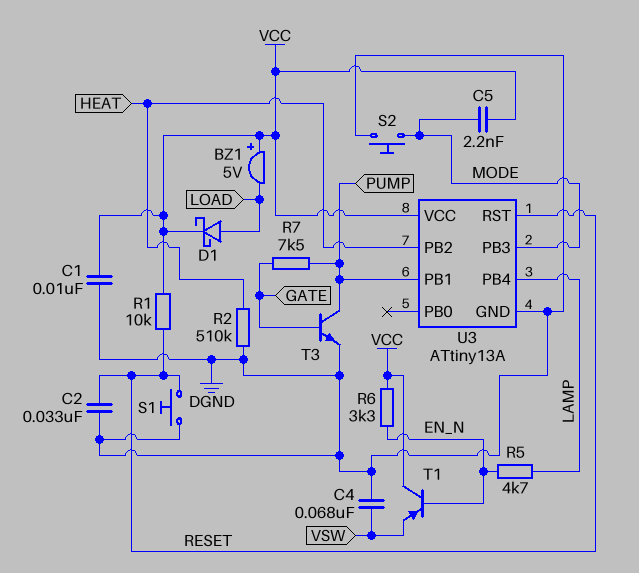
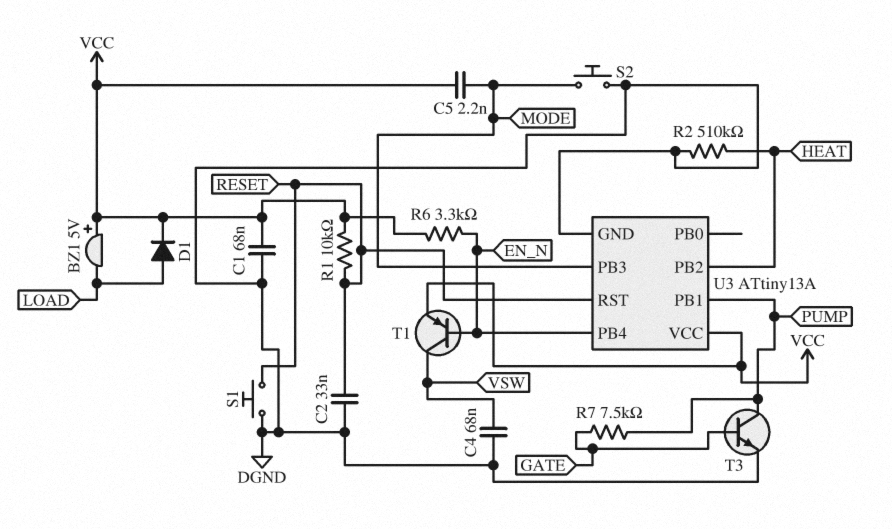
C1: 10nF (DGND, VCC) -> 68nF (DGND, VCC)
D1: schottky (A LOAD, K VCC) -> diode (A LOAD, K VCC)
R5: 4.7k (EN_N, LAMP) -> none
T1: PNP (B EN_N, C VCC, E VSW) -> PNP (B EN_N, C VSW, E VCC)
U3 pin PB4: LAMP -> EN_N

